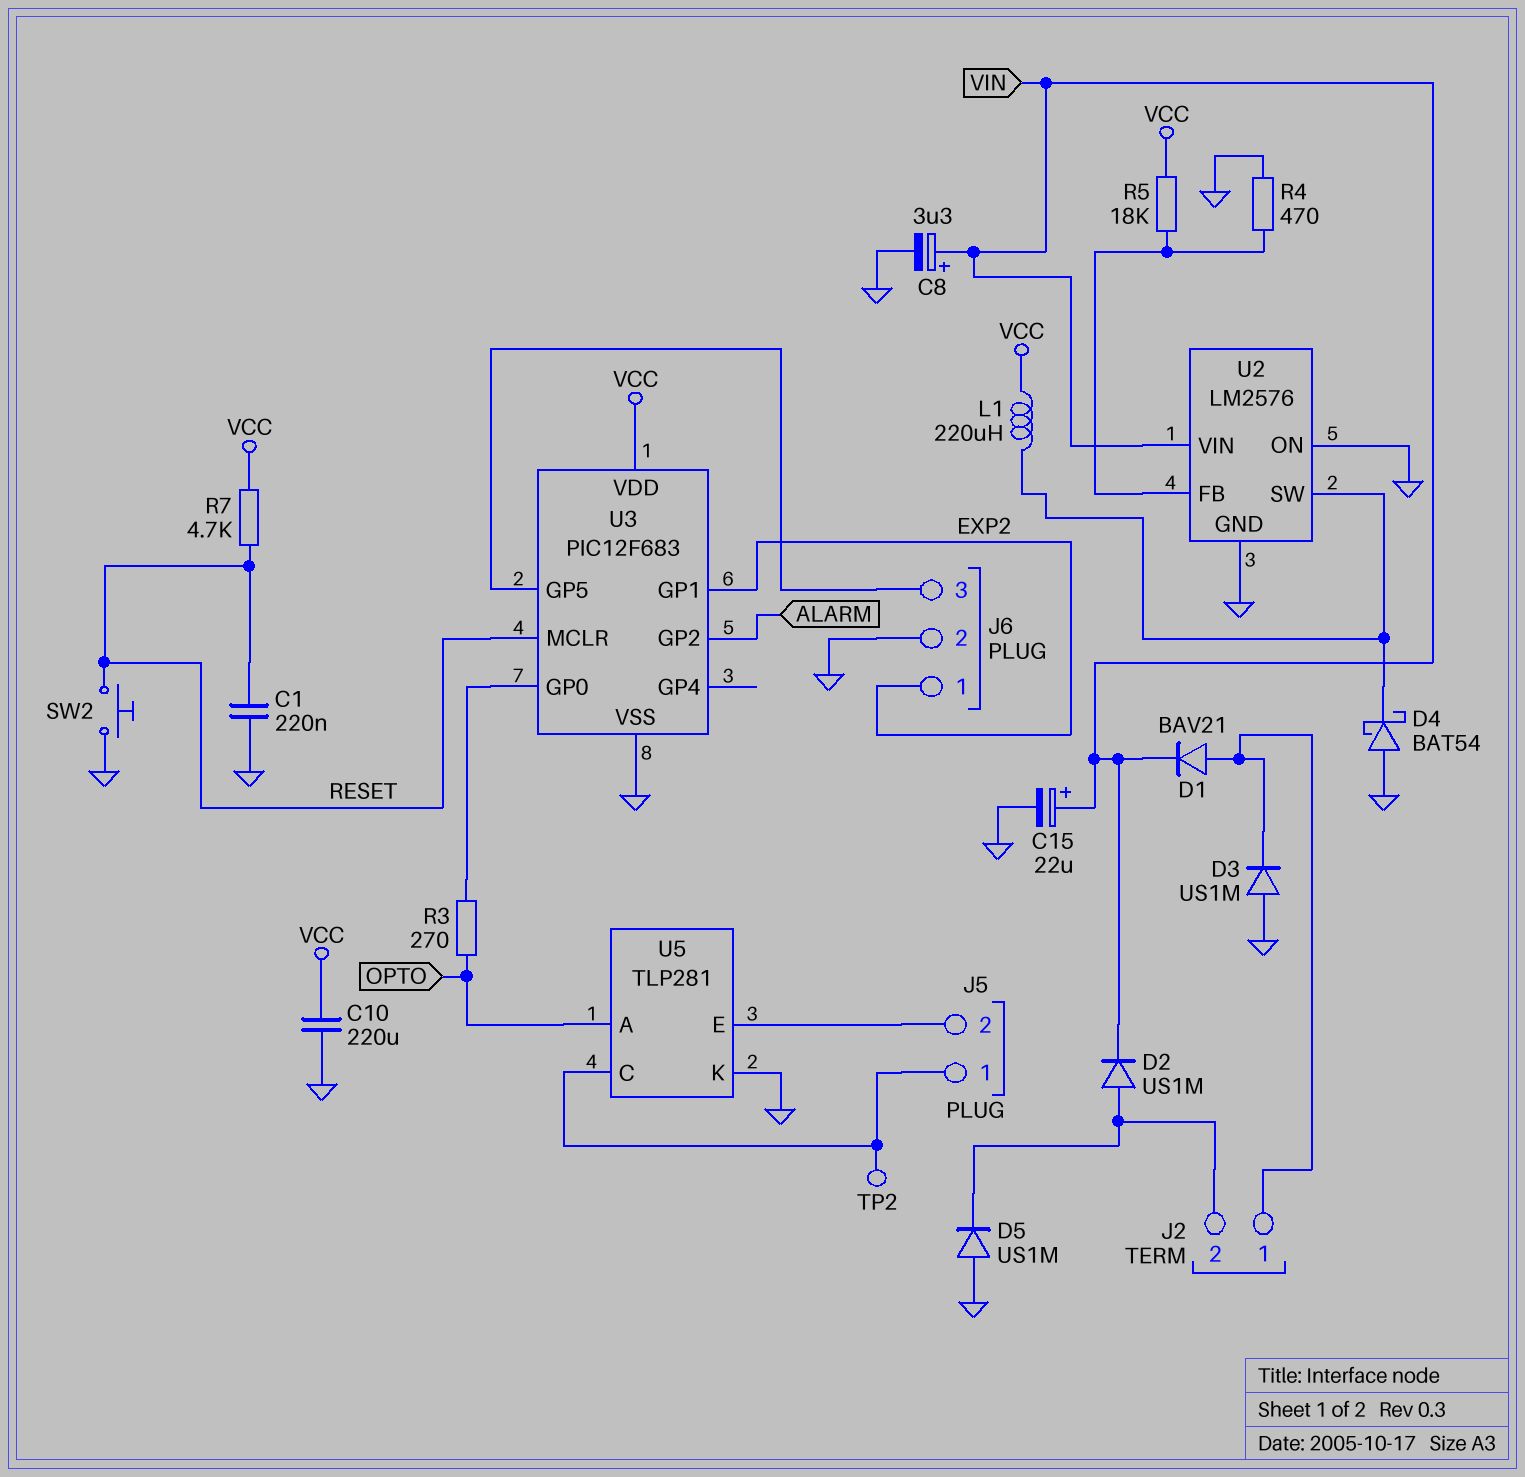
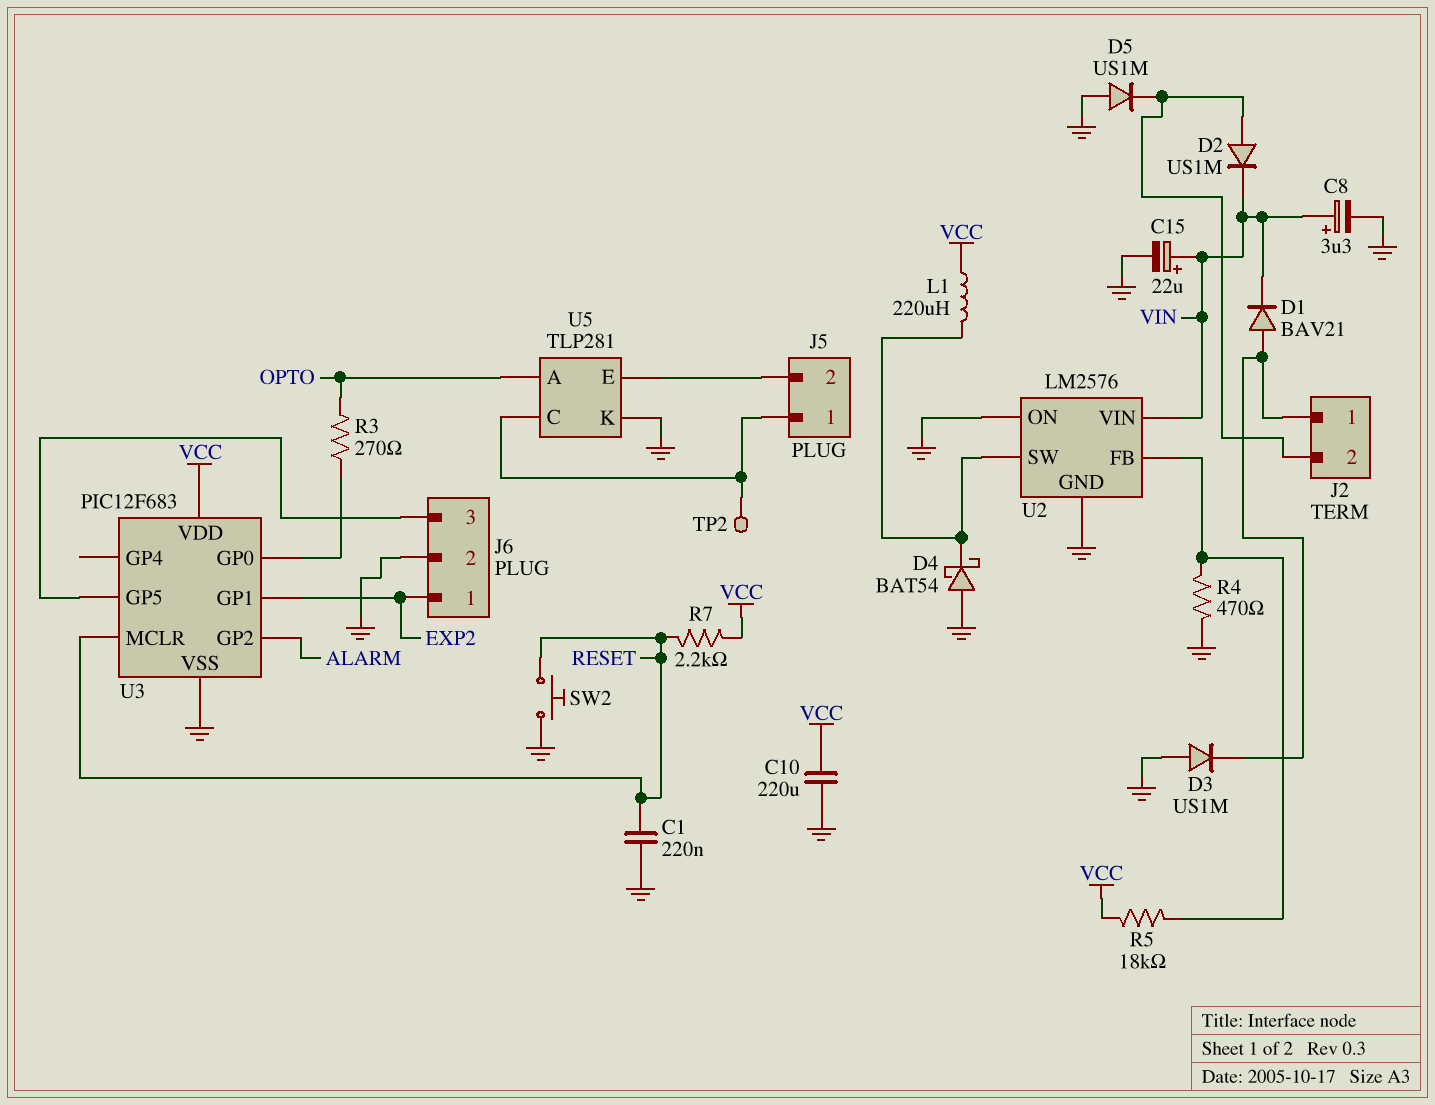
R7: 4.7k (RESET, VCC) -> 2.2k (RESET, VCC)

